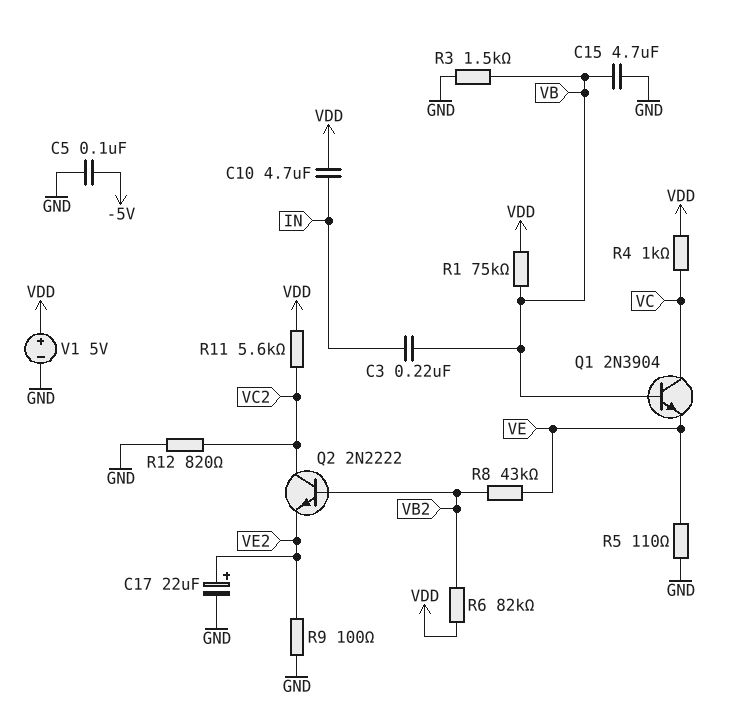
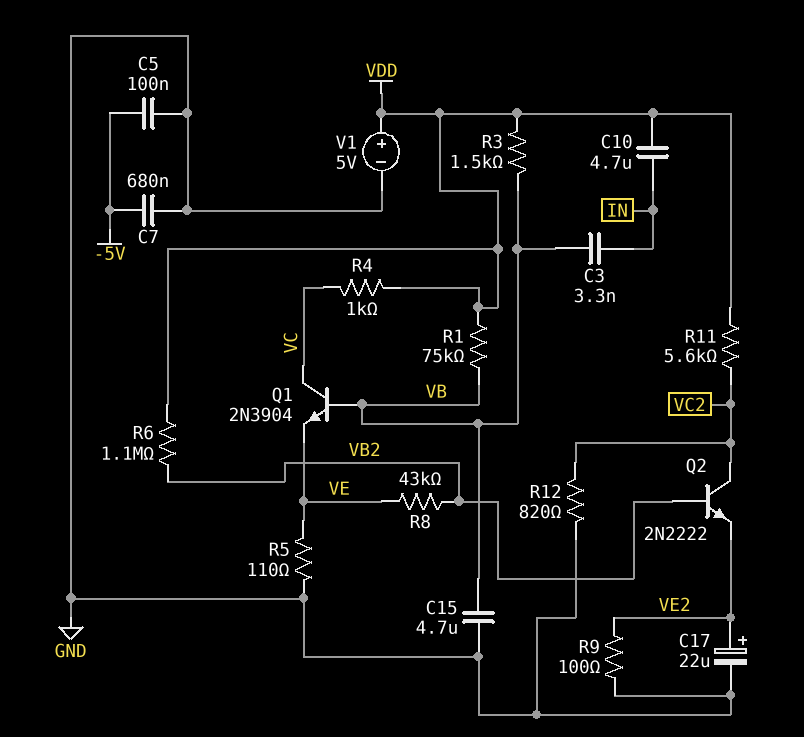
C3: 220nF (IN, VB) -> 3.3nF (IN, VB)
C7: none -> 680nF (-5V, GND)
R3: 1.5k (GND, VB) -> 1.5k (VB, VDD)
R6: 82k (VB2, VDD) -> 1.1M (VB2, VDD)

